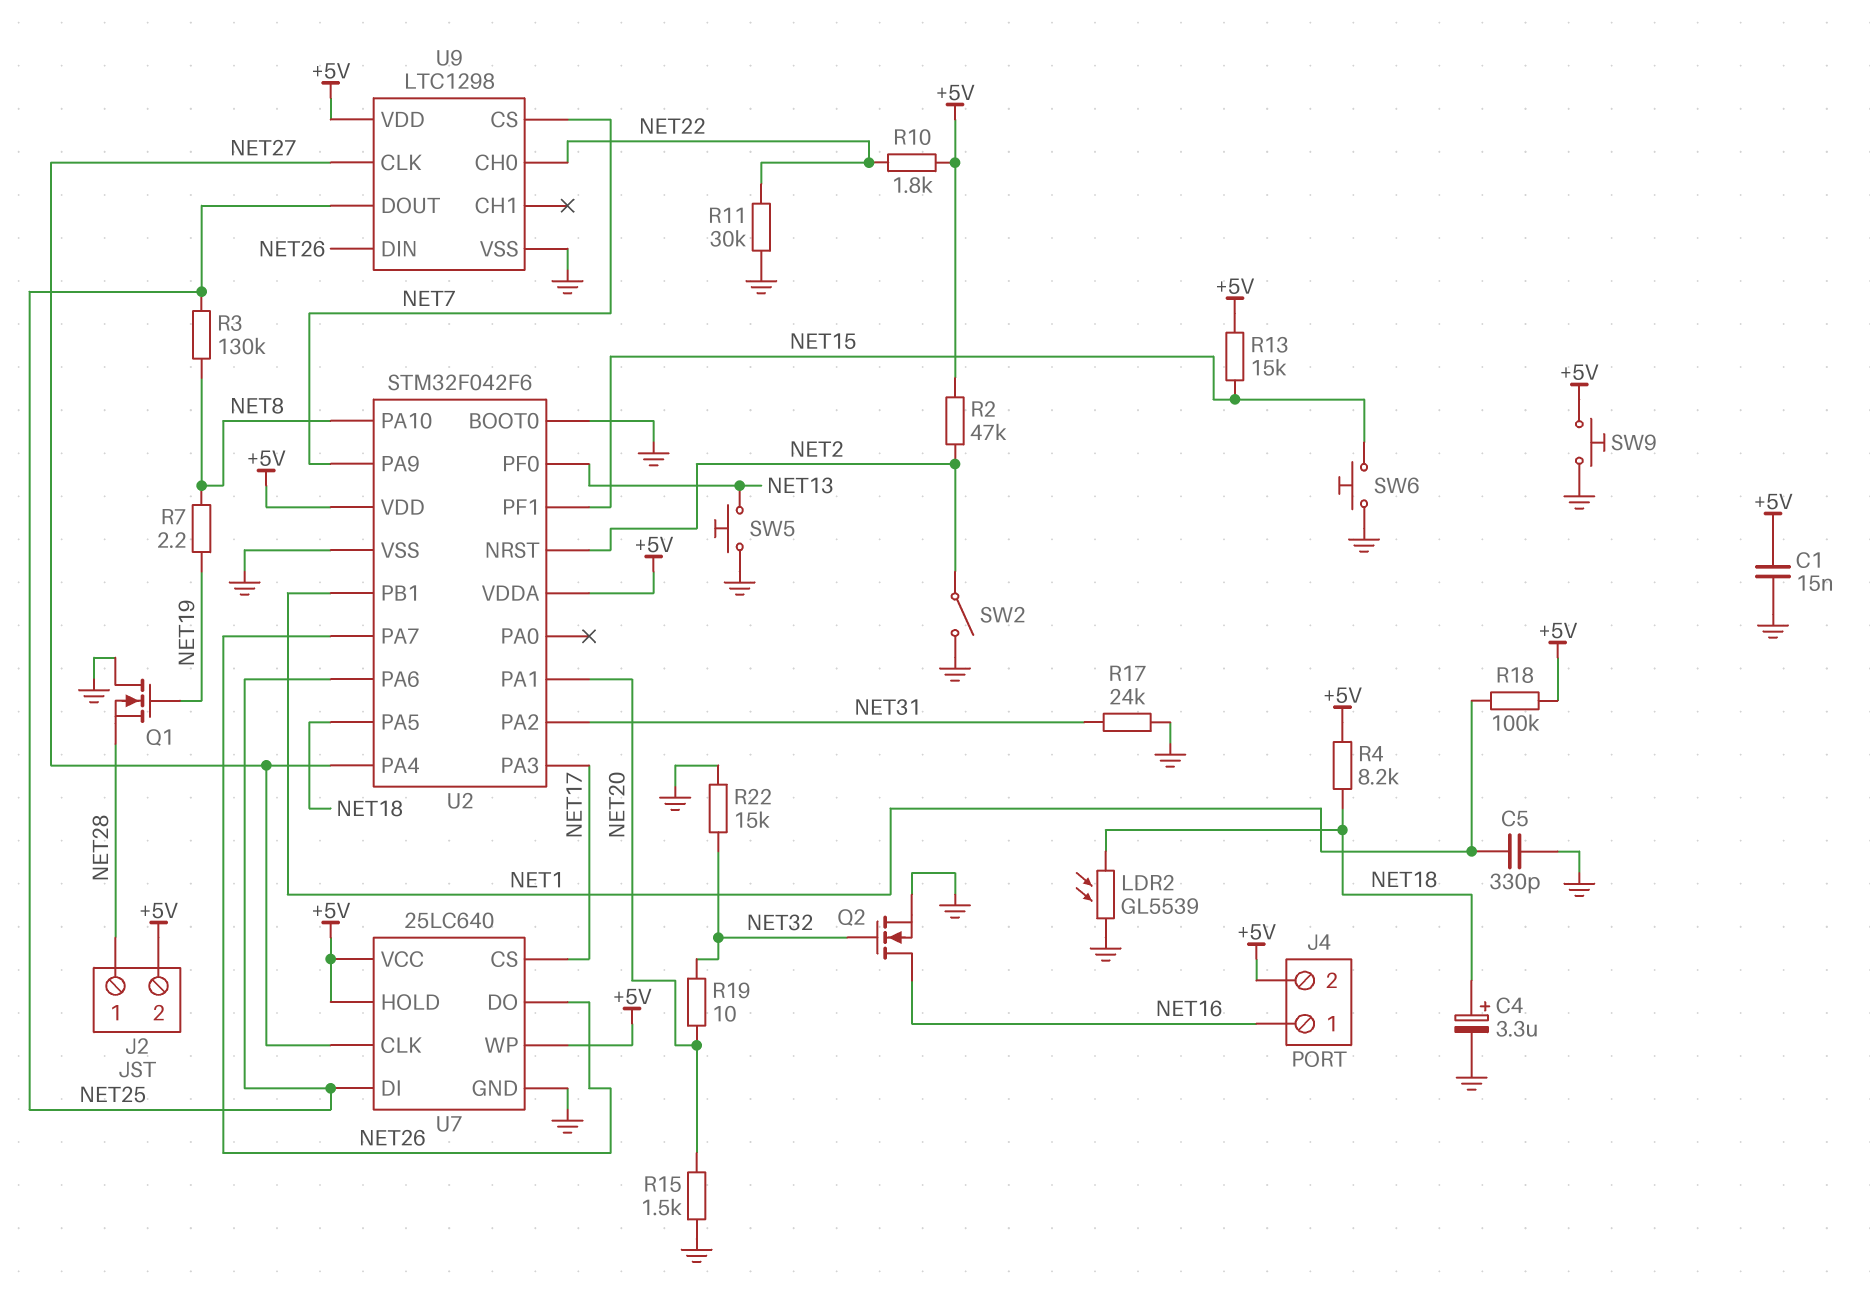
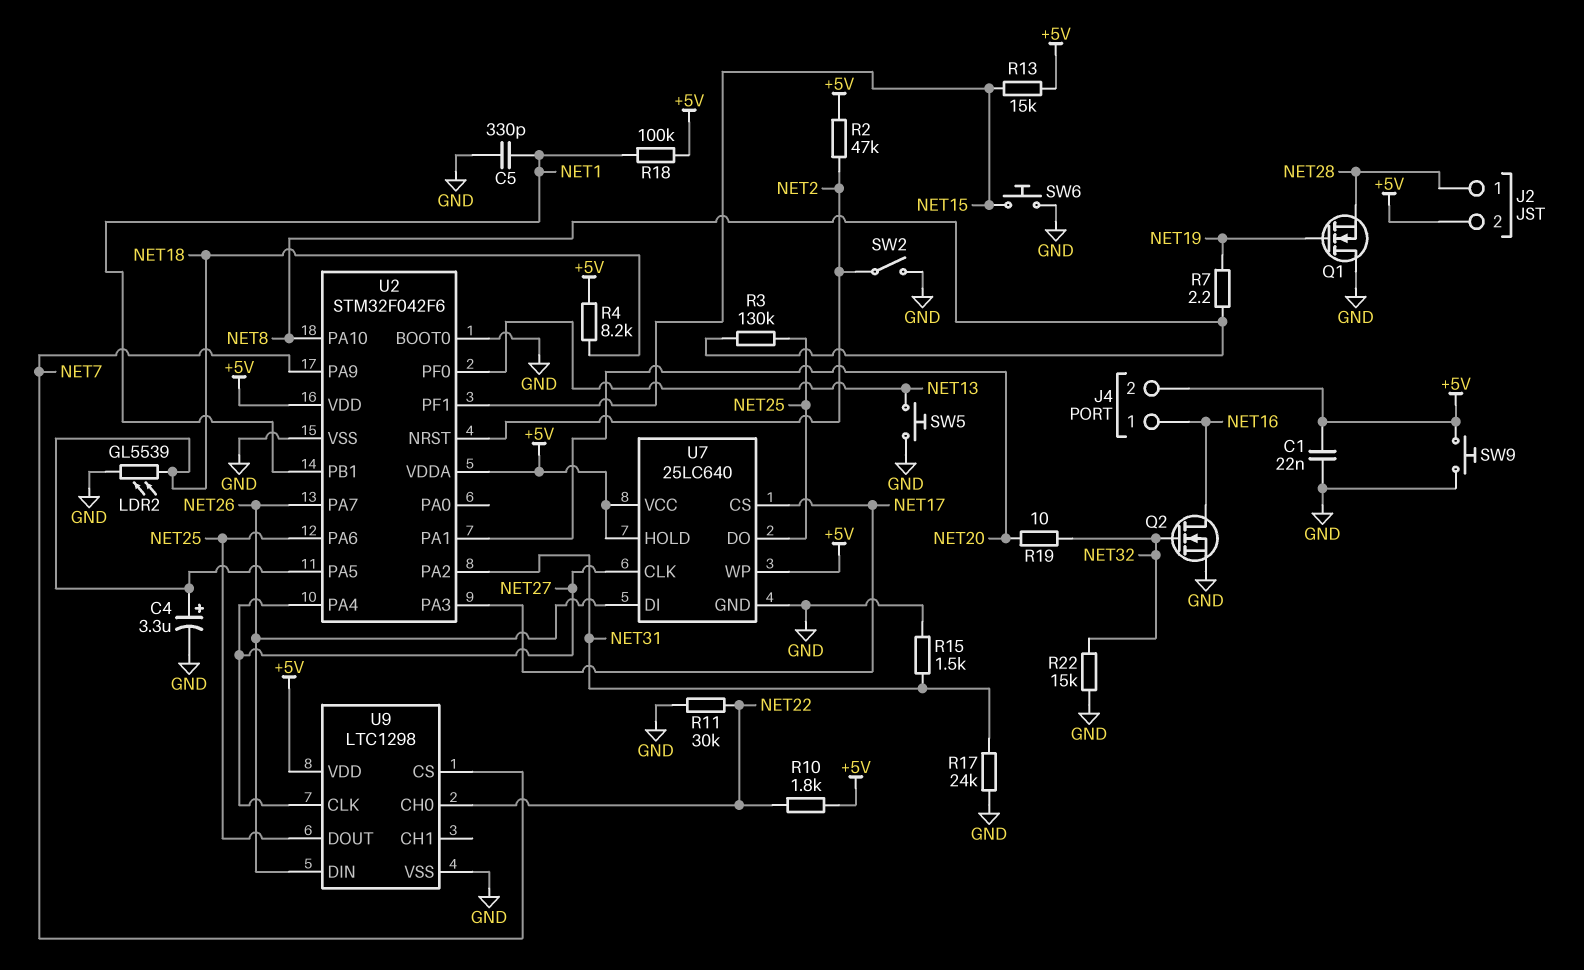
C1: 15nF (+5V, GND) -> 22nF (+5V, GND)
R15: 1.5k (GND, NET20) -> 1.5k (GND, NET31)
U7 pin DI: NET25 -> NET26
U7 pin DO: NET26 -> NET25

